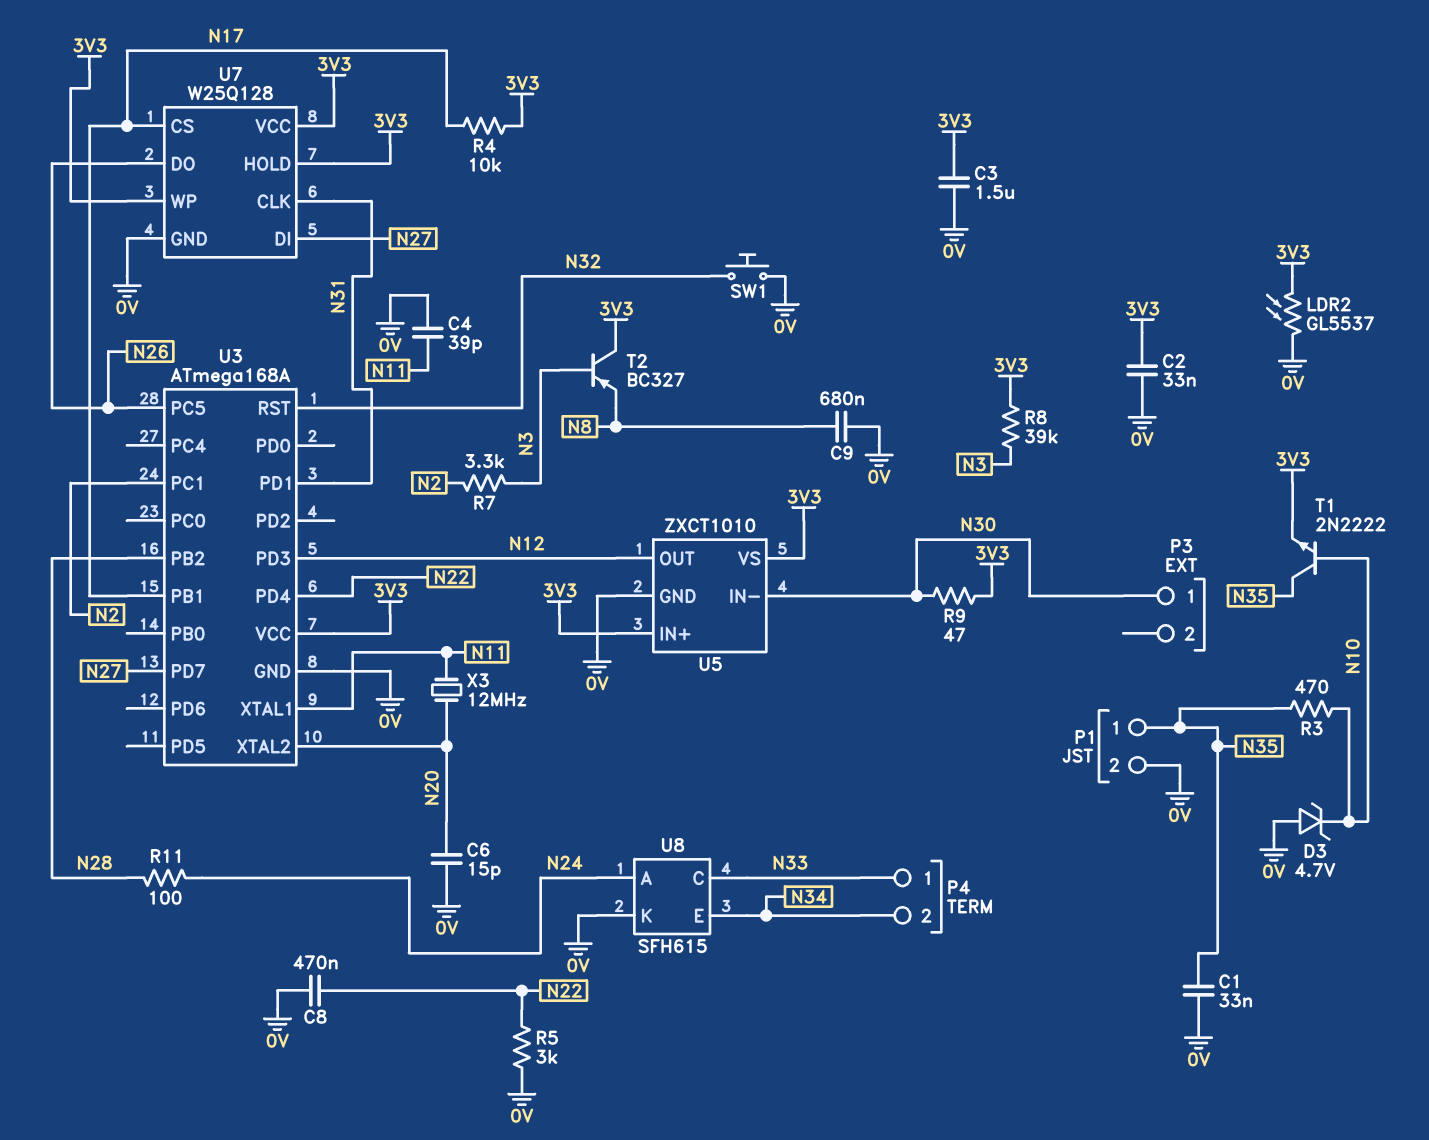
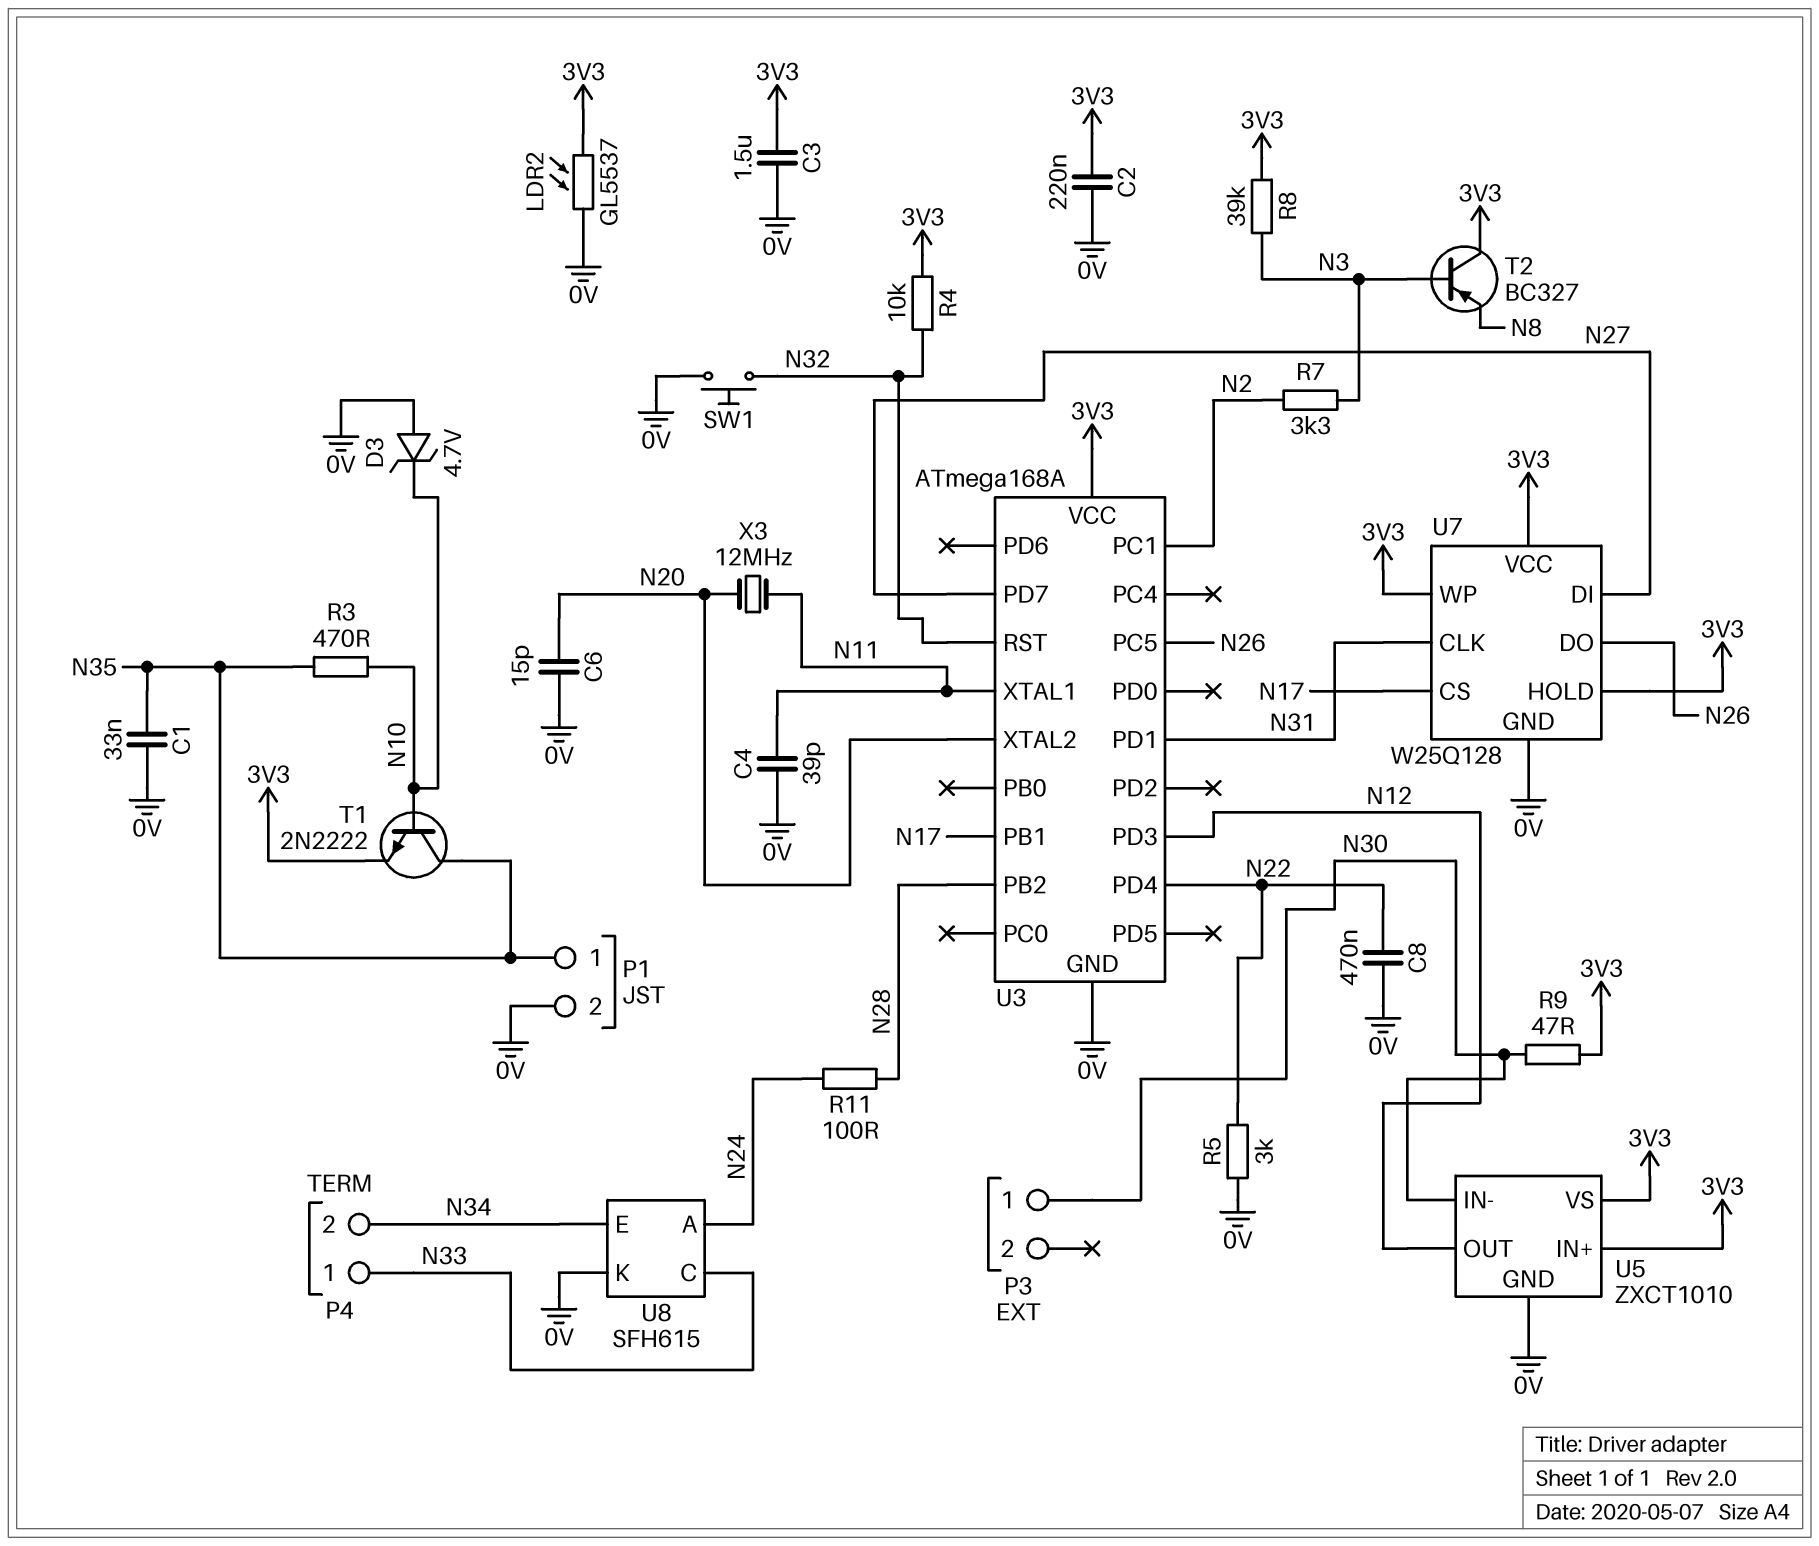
C2: 33nF (0V, 3V3) -> 220nF (0V, 3V3)
C9: 680nF (0V, N8) -> none
R4: 10k (3V3, N17) -> 10k (3V3, N32)

